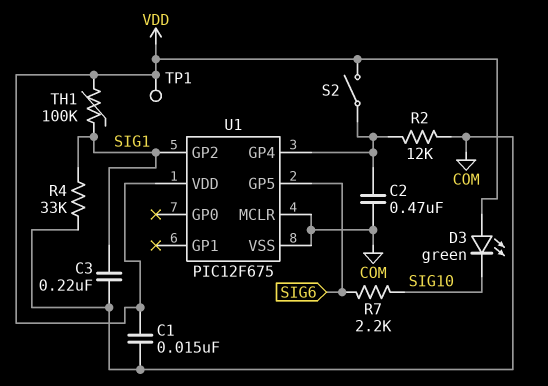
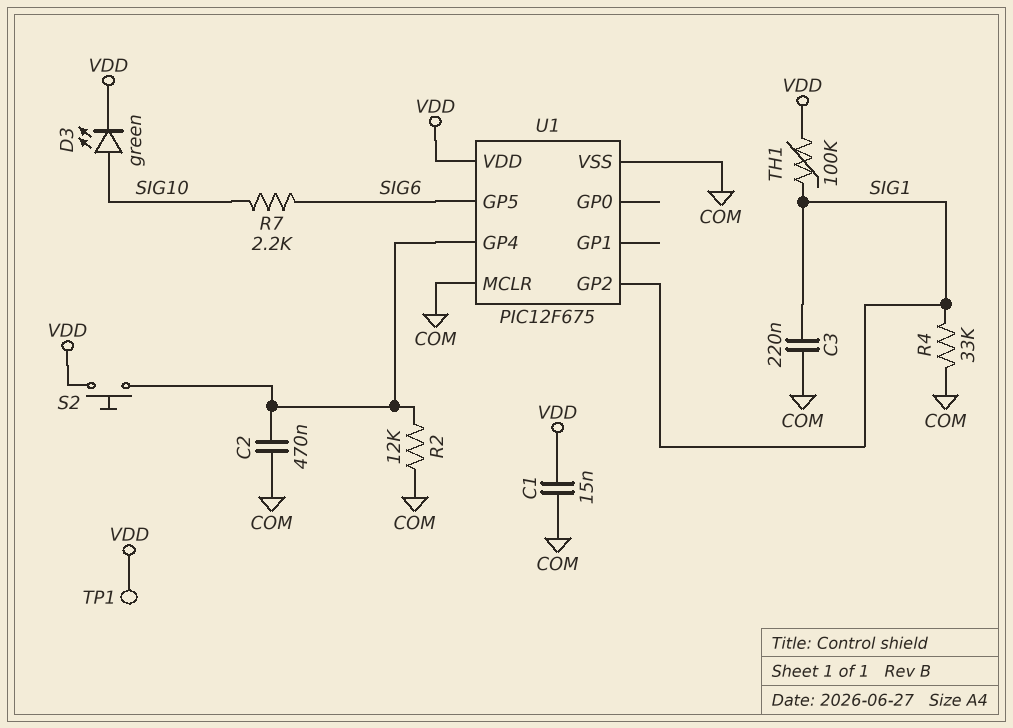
D3: LED green (A VDD, K SIG10) -> LED green (A SIG10, K VDD)
S2: switch (U1/GP4, VDD) -> button (U1/GP4, VDD)

